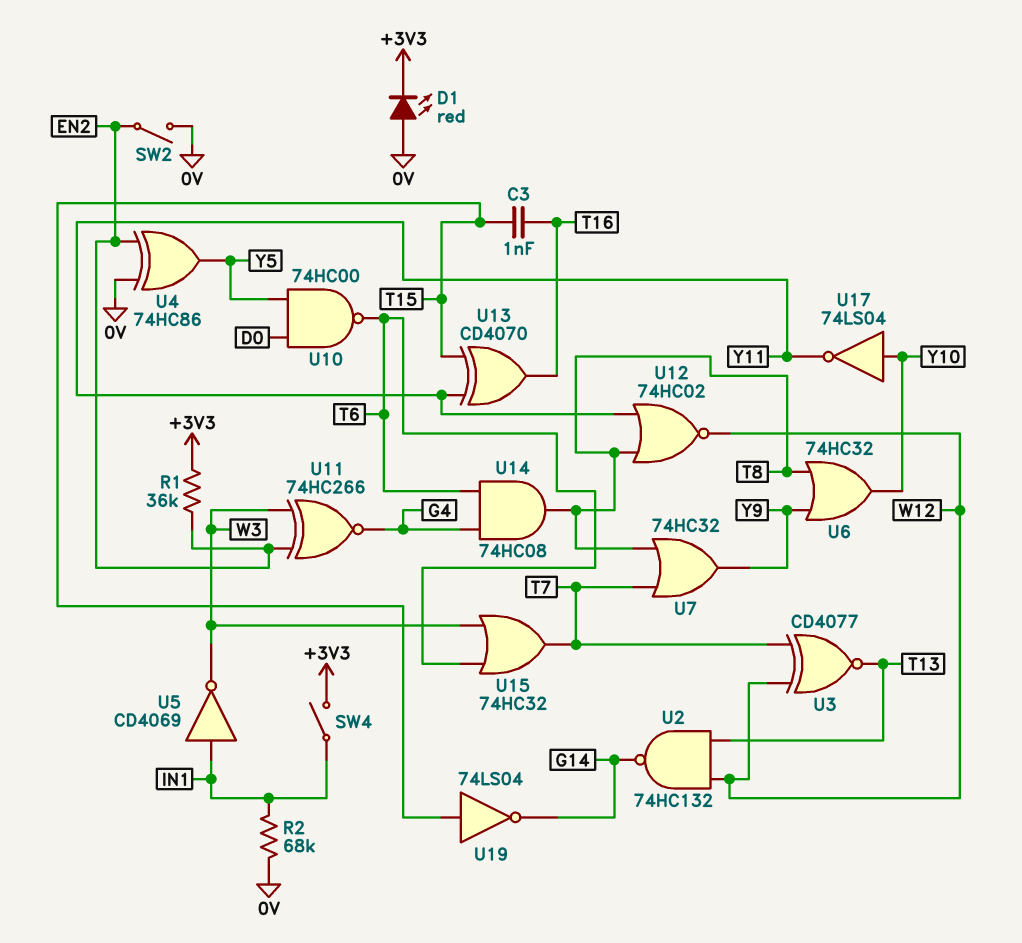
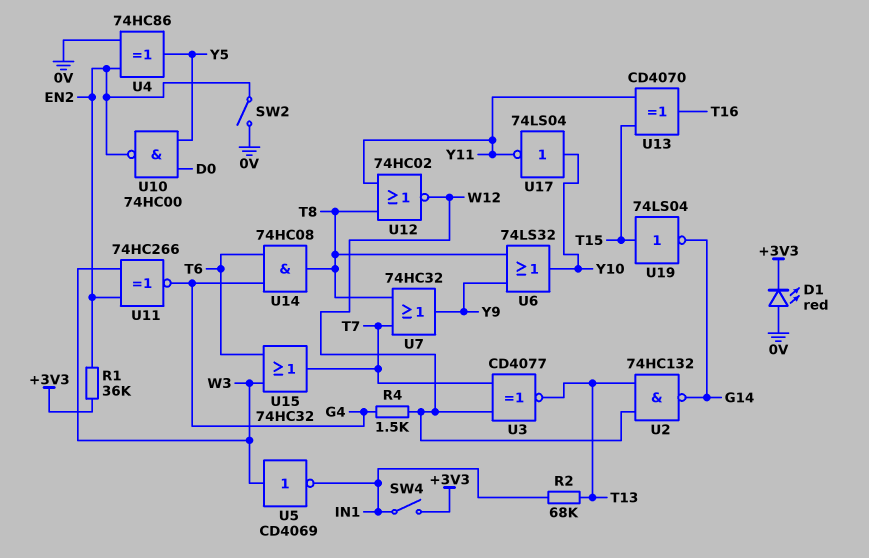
C3: 1nF (T15, T16) -> none
R2: 68k (0V, IN1) -> 68k (IN1, T13)
R4: none -> 1.5k (G4, W12)
U5: NOT CD4069 (in IN1, out W3) -> NOT CD4069 (in W3, out IN1)
U6: OR 74HC32 (in T8, in Y9, out Y10) -> OR 74LS32 (in T8, in Y9, out Y10)
U10: NAND 74HC00 (in D0, in Y5, out T6) -> NAND 74HC00 (in D0, in Y5, out EN2)

